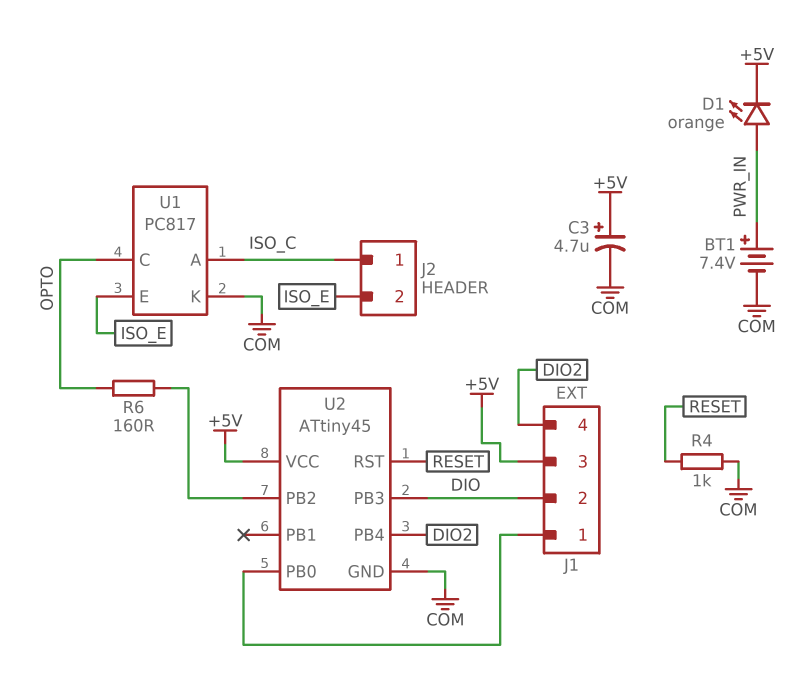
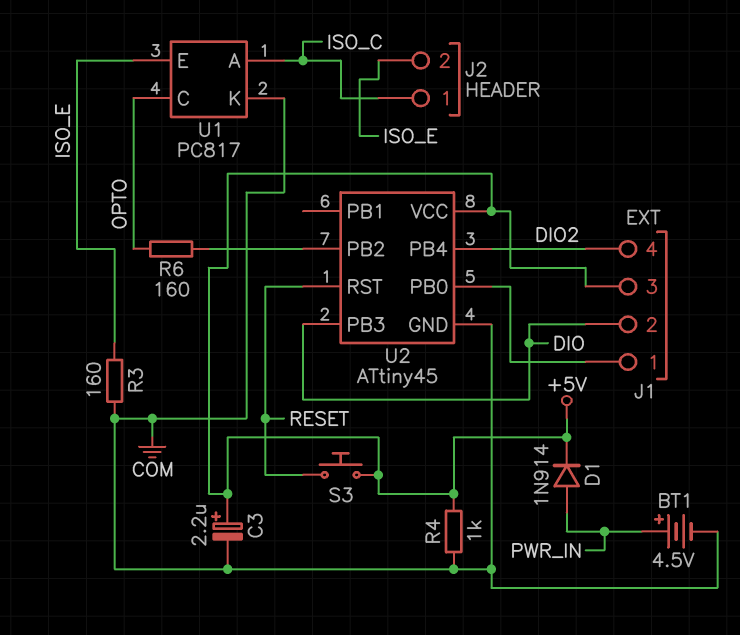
BT1: 7.4V (plus PWR_IN, minus COM) -> 4.5V (plus PWR_IN, minus COM)
C3: 4.7uF (plus +5V, minus COM) -> 2.2uF (plus +5V, minus COM)
D1: LED orange (A PWR_IN, K +5V) -> diode 1N914 (A PWR_IN, K +5V)
R3: none -> 160 (COM, ISO_E)
R4: 1k (COM, RESET) -> 1k (+5V, COM)
S3: none -> button (+5V, RESET)

